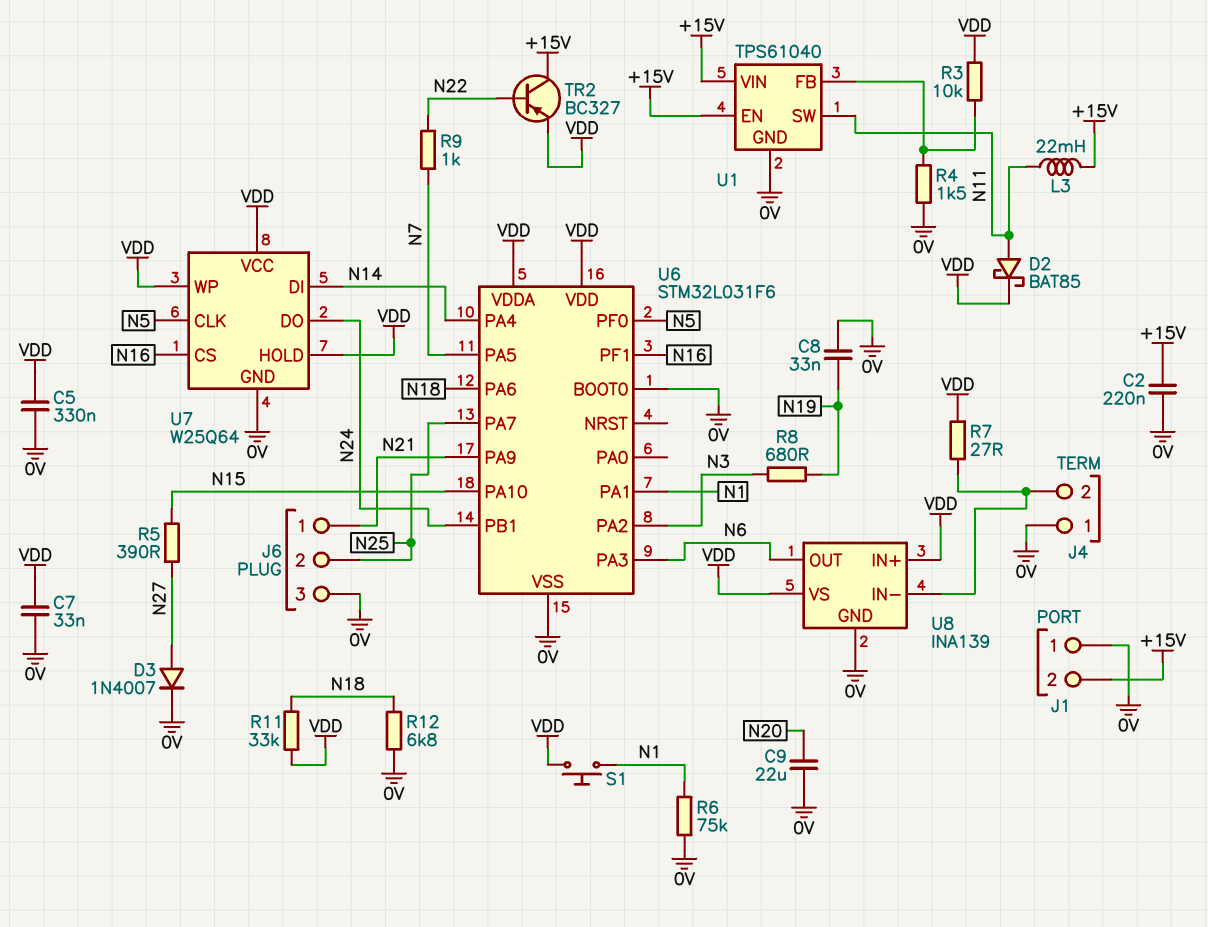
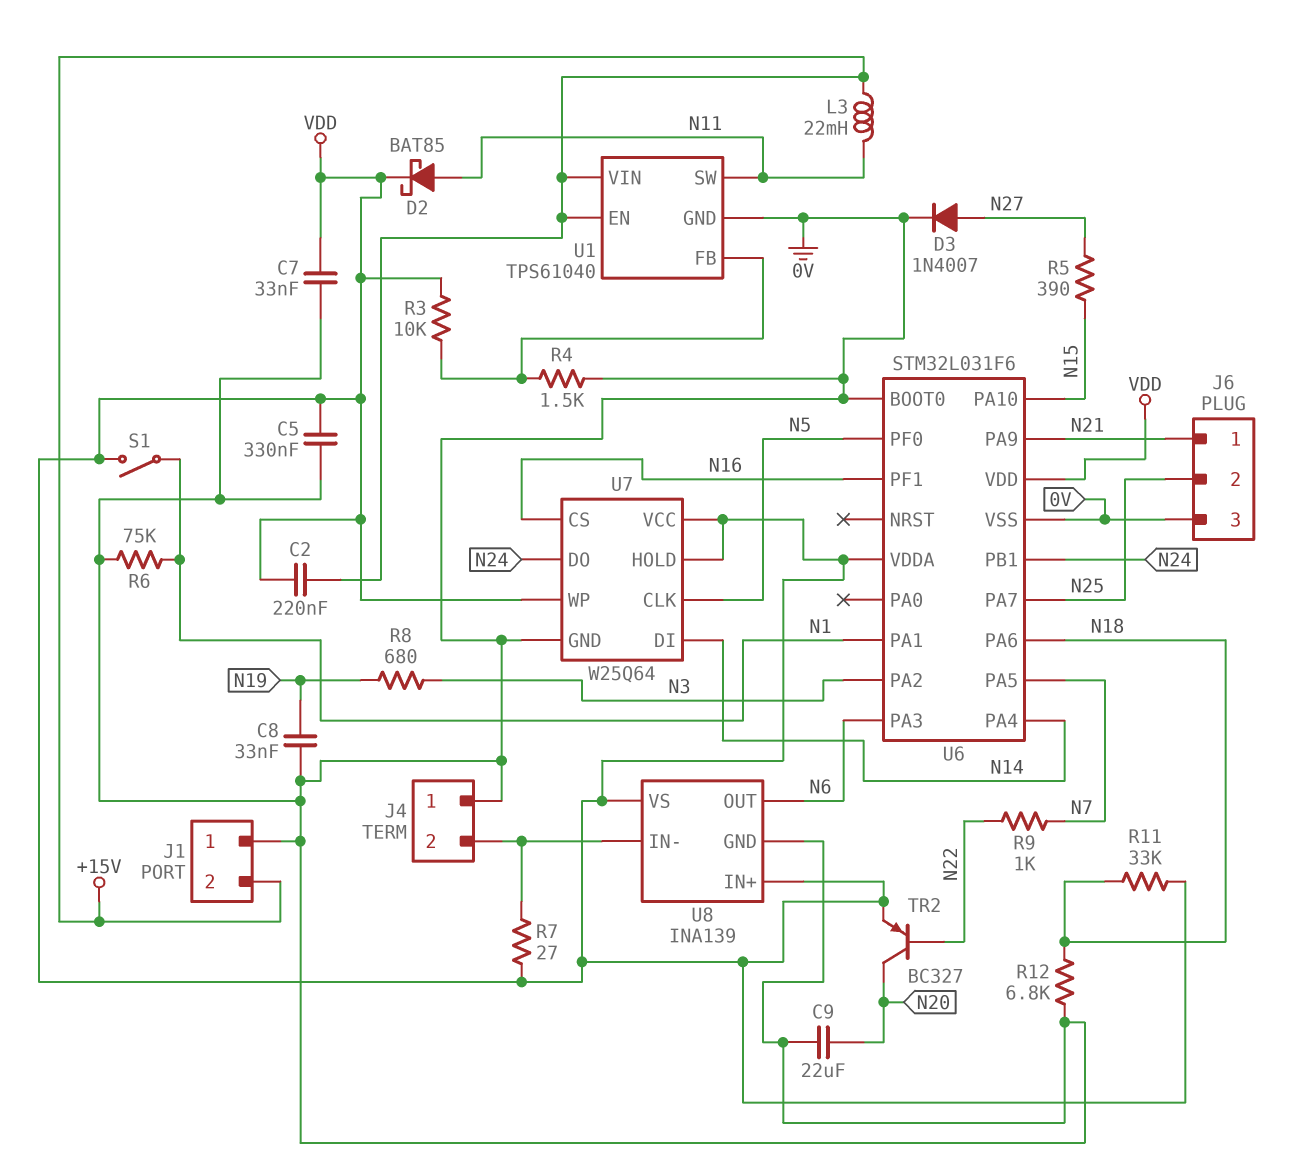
C2: 220nF (+15V, 0V) -> 220nF (+15V, VDD)
S1: button (N1, VDD) -> switch (N1, VDD)
TR2: PNP BC327 (B N22, C +15V, E VDD) -> PNP BC327 (B N22, C N20, E VDD)

